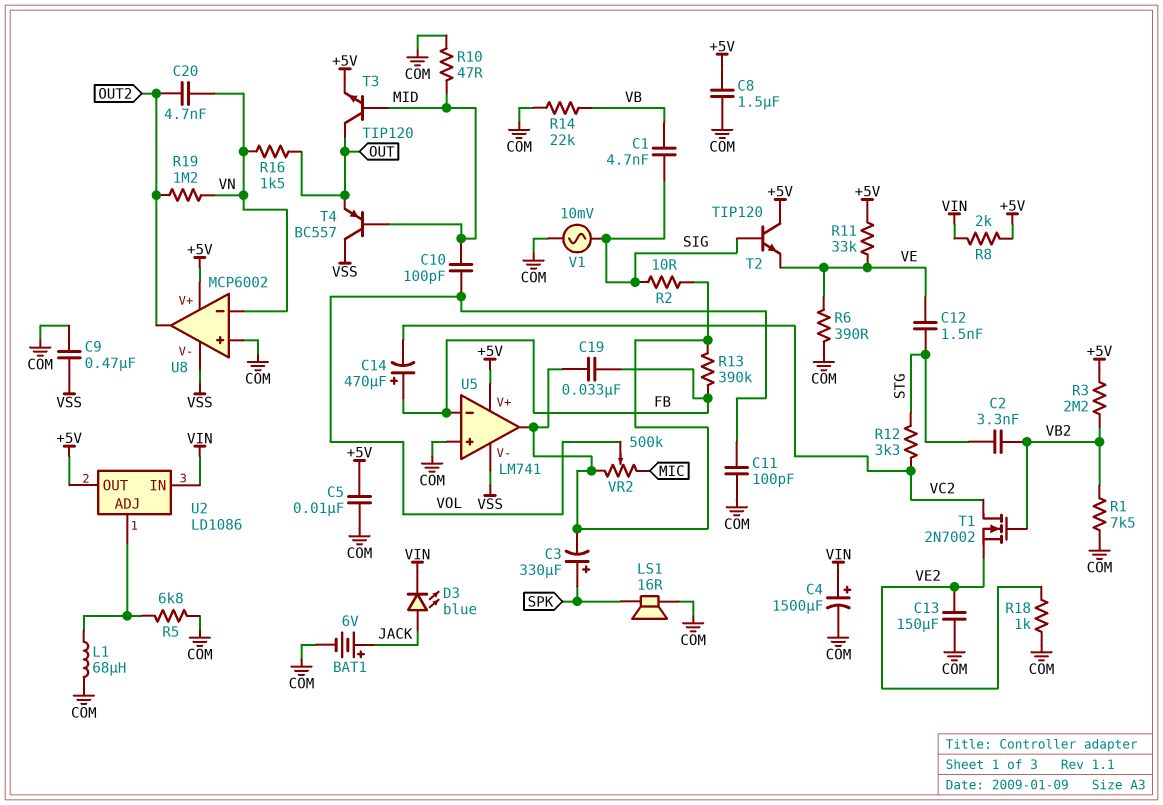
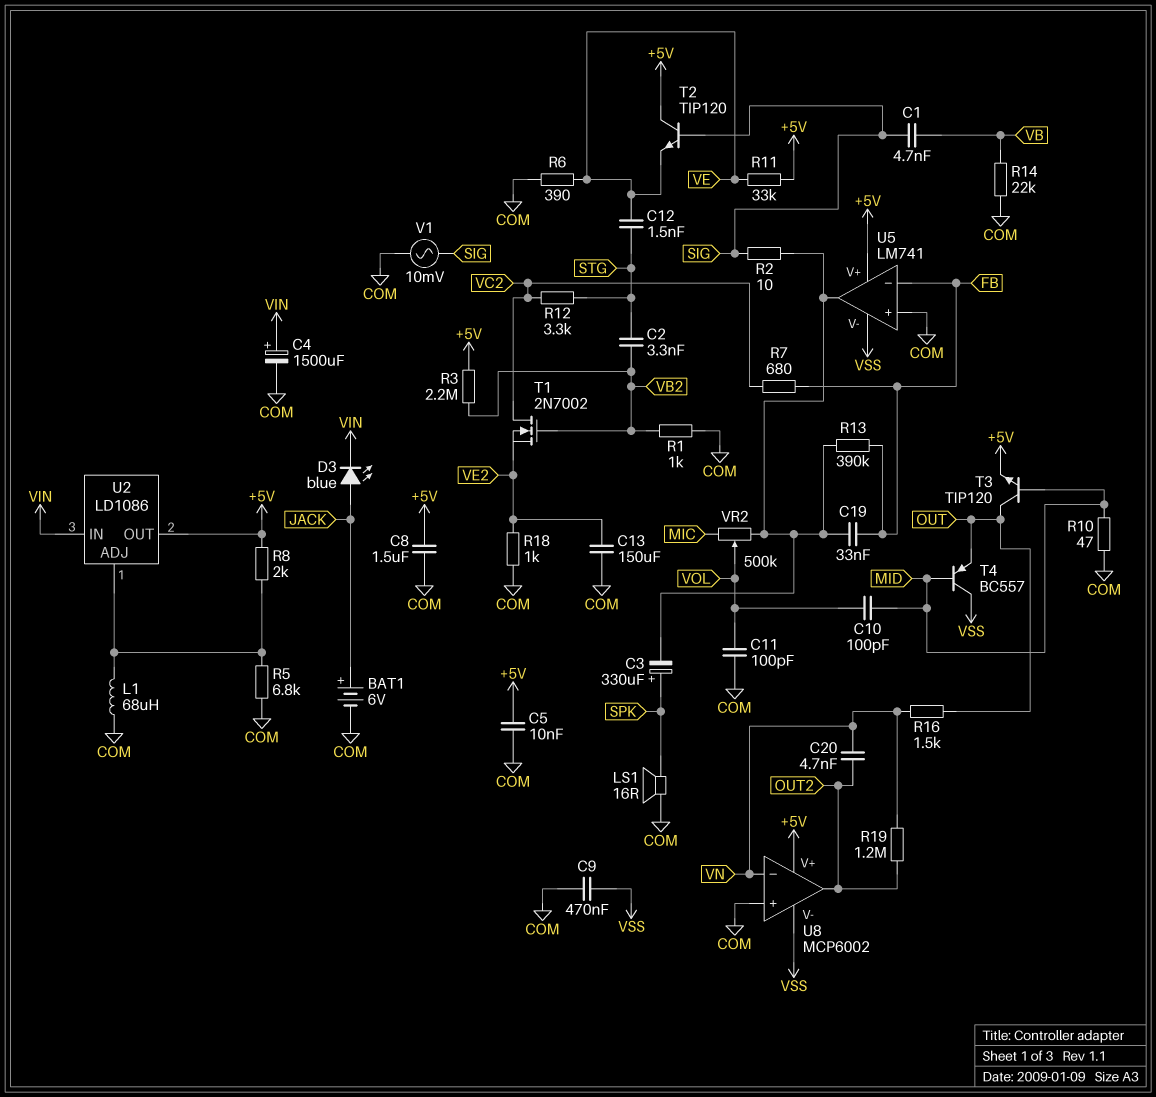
C14: 470uF (plus FB, minus VC2) -> none
R1: 7.5k (COM, VB2) -> 1k (COM, VB2)
R7: none -> 680 (FB, VC2)
R8: 2k (+5V, VIN) -> 2k (+5V, U2/ADJ)

